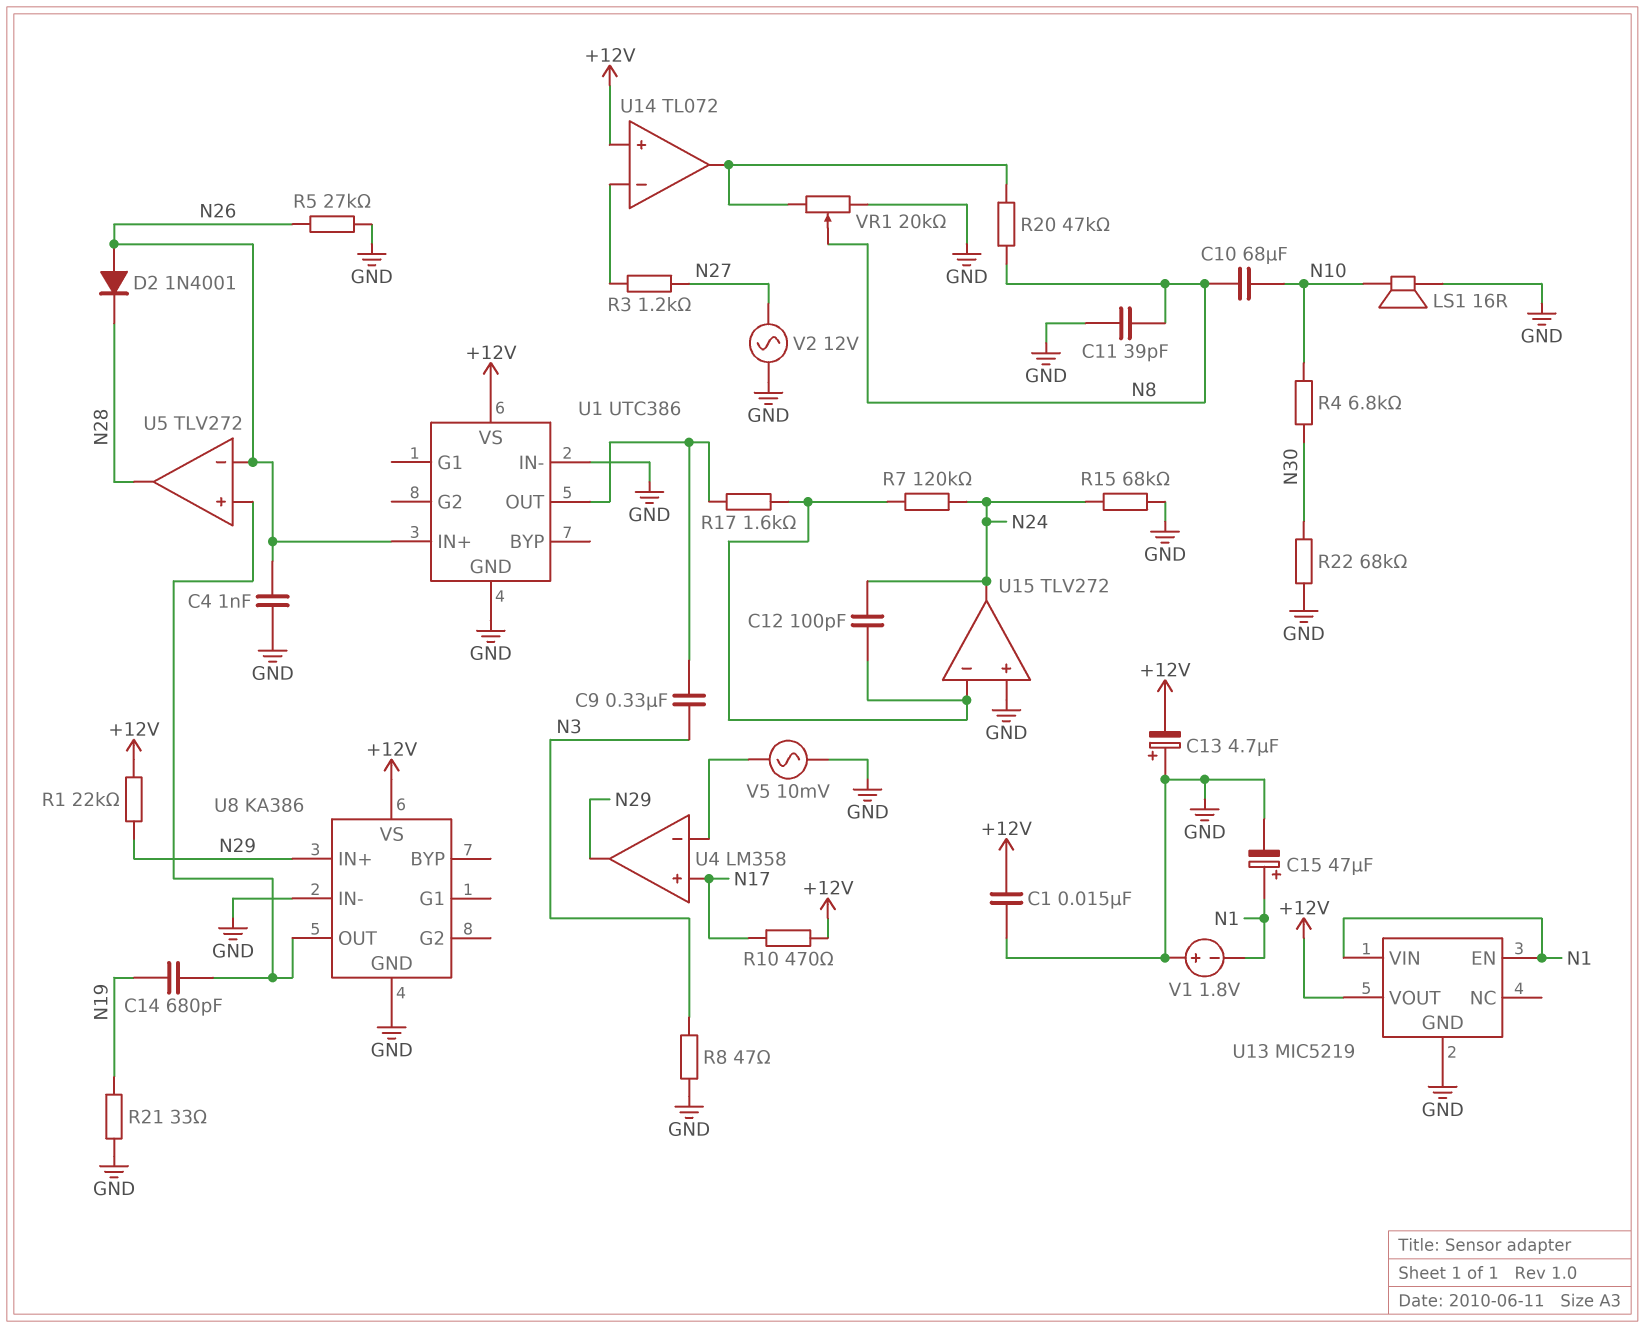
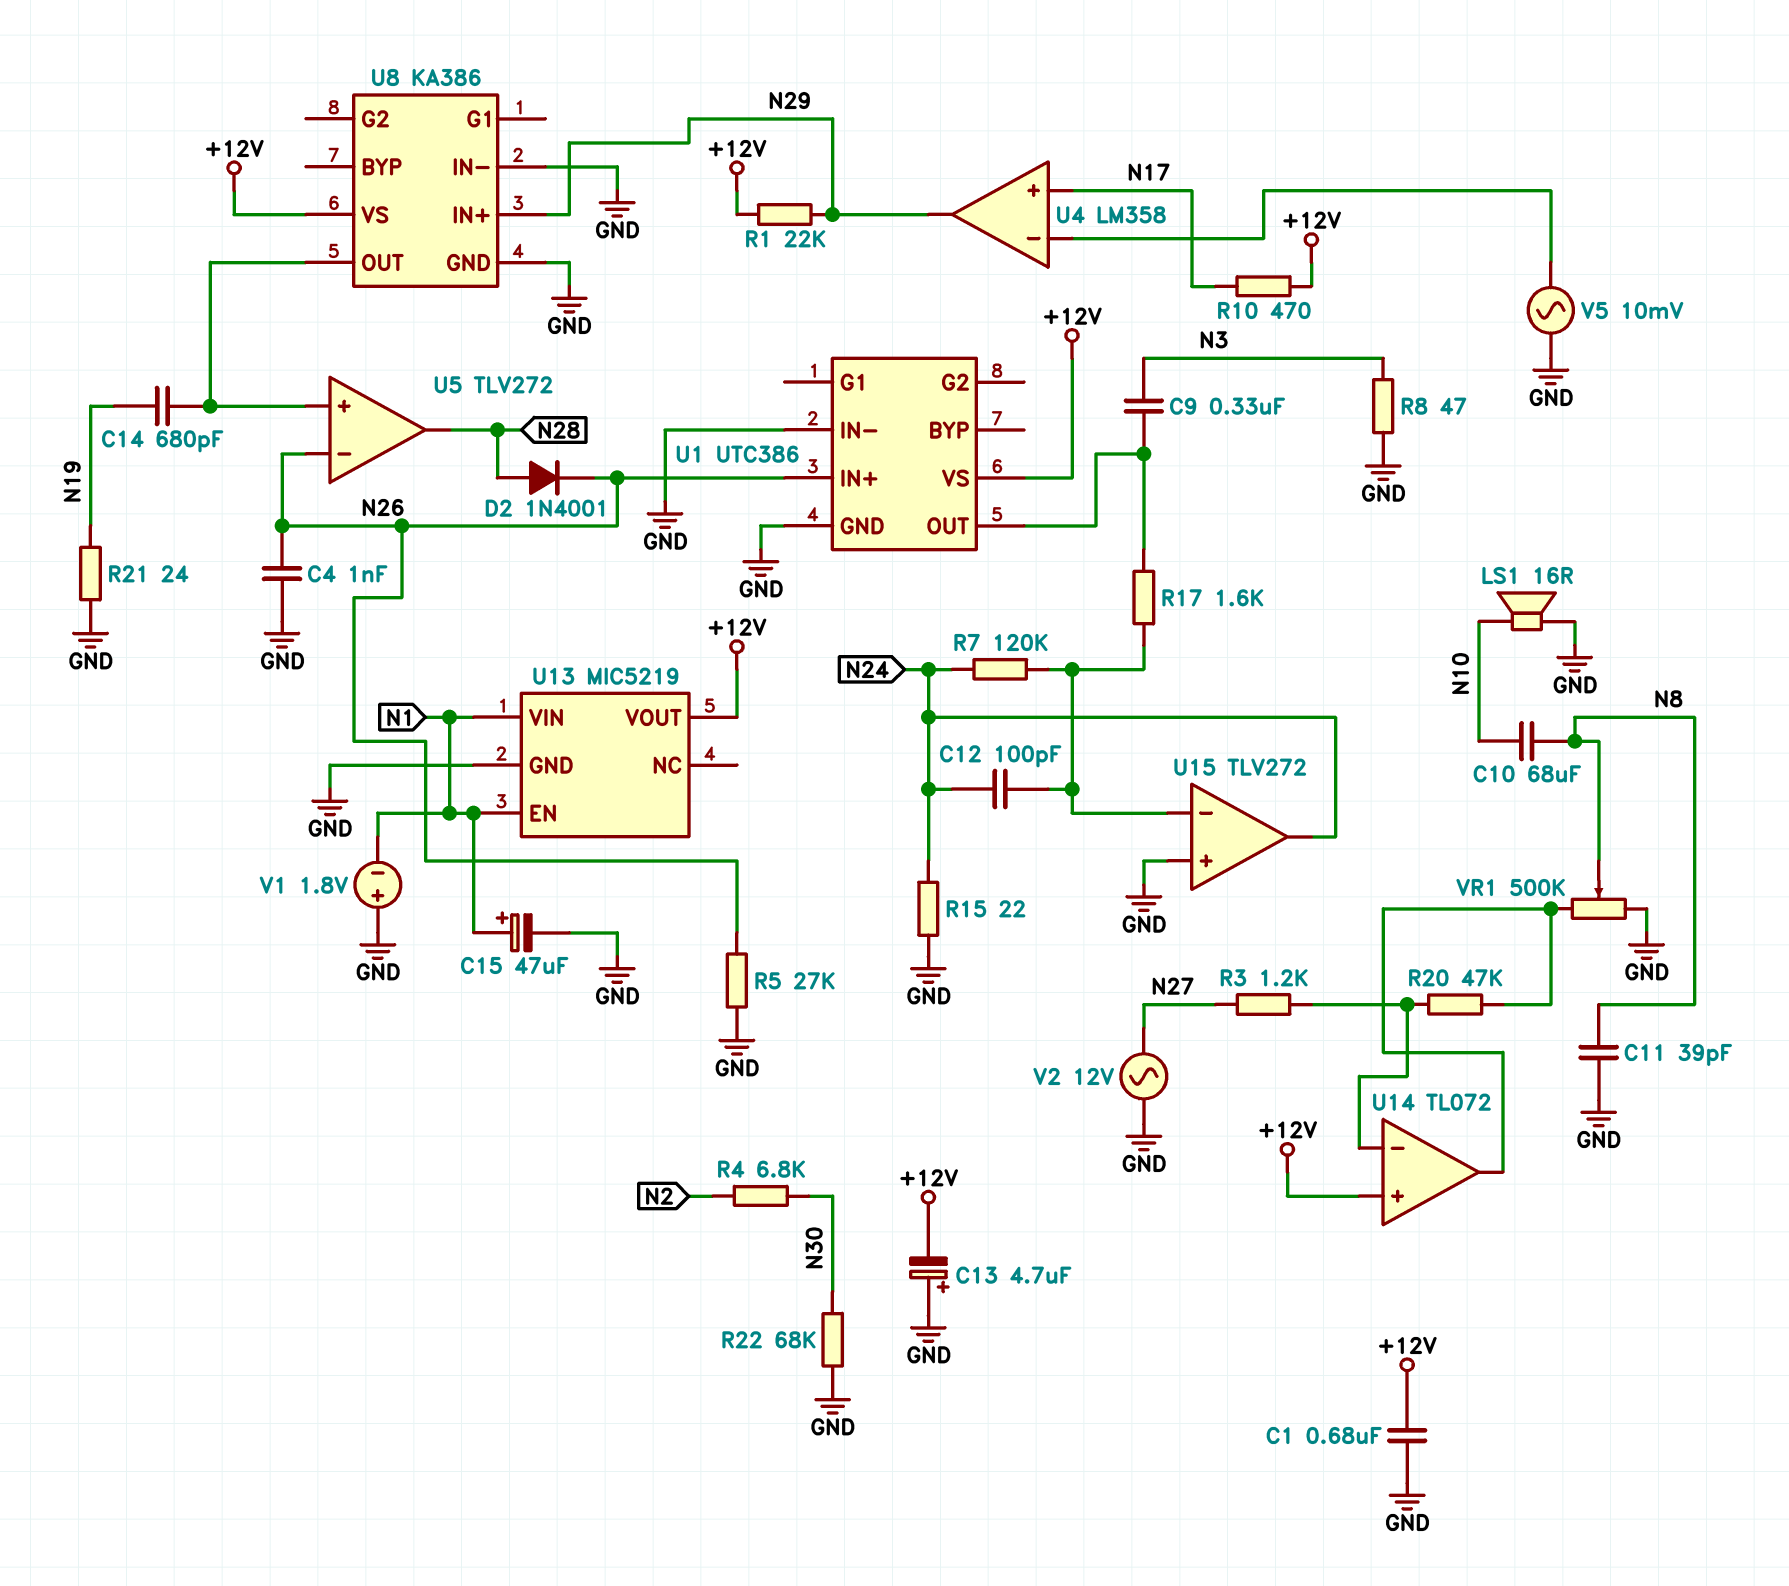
C1: 15nF (+12V, GND) -> 680nF (+12V, GND)
D2: diode 1N4001 (A N26, K N28) -> diode 1N4001 (A N28, K N26)
R4: 6.8k (N10, N30) -> 6.8k (N2, N30)
R15: 68k (GND, N24) -> 22 (GND, N24)
R20: 47k (N8, U14/out) -> 47k (U14/in-, U14/out)
R21: 33 (GND, N19) -> 24 (GND, N19)
VR1: 20k (GND, U14/out, wiper N8) -> 500k (GND, U14/out, wiper N8)

